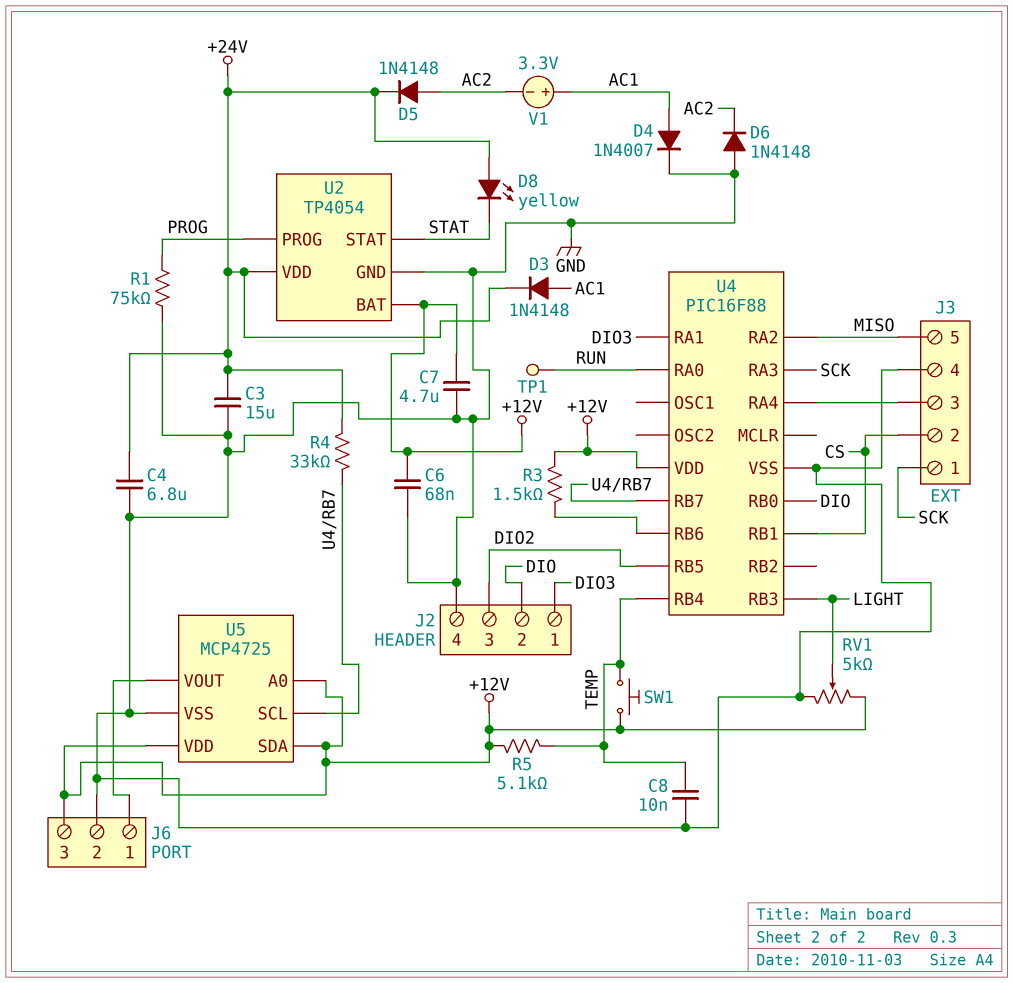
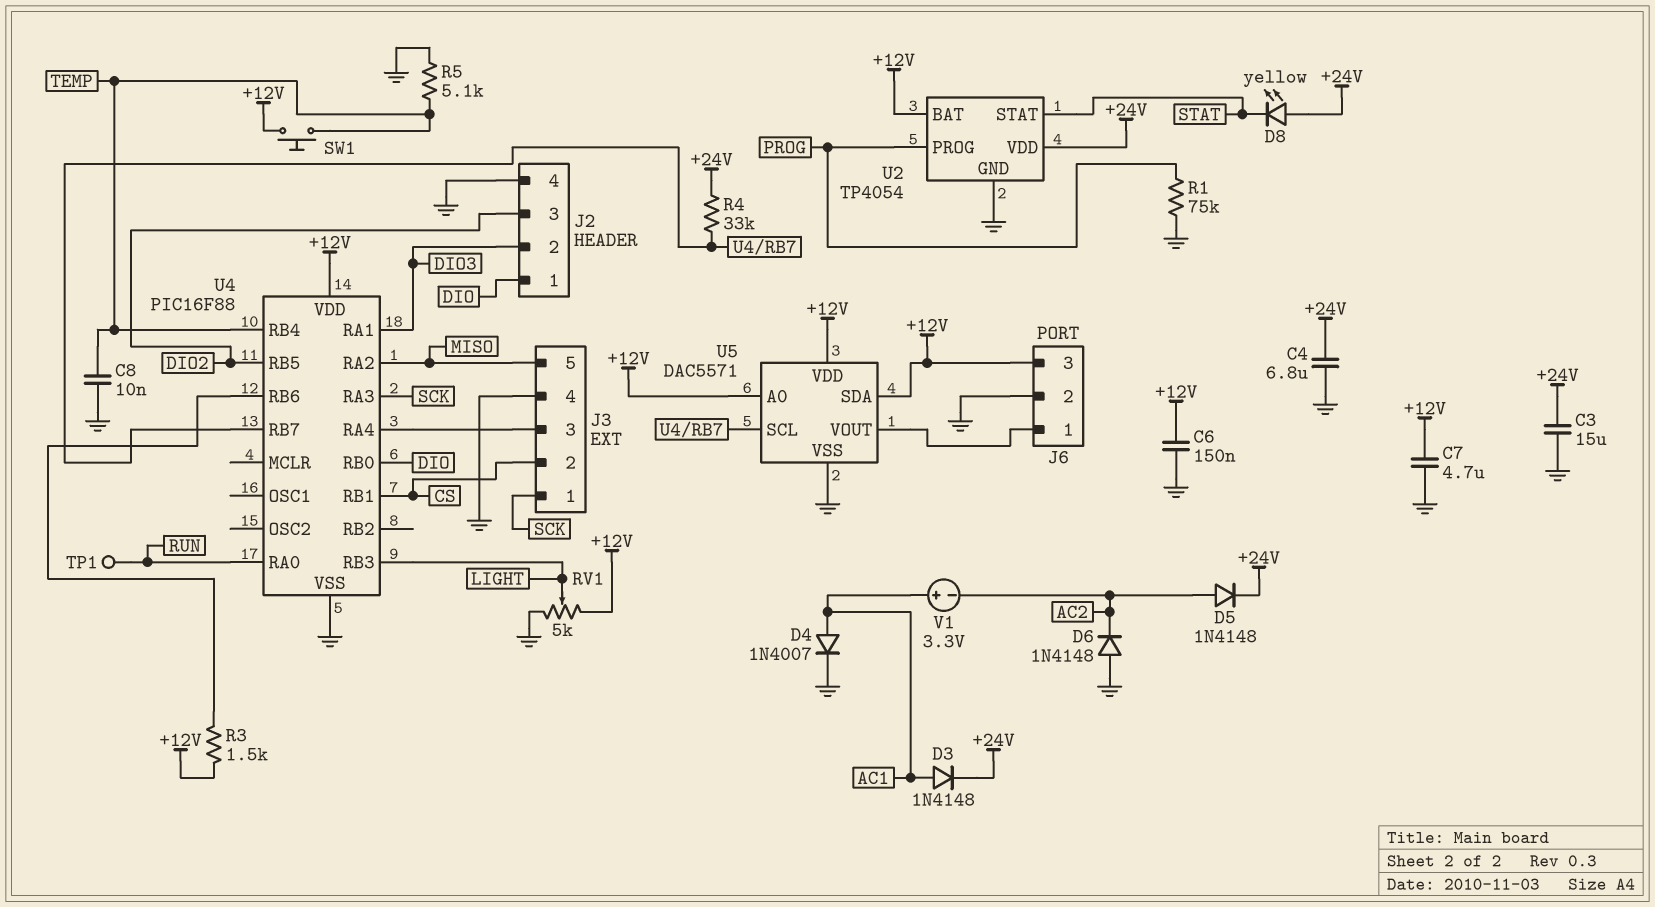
C6: 68nF (+12V, GND) -> 150nF (+12V, GND)
J2 pin 1: DIO3 -> DIO
J2 pin 2: DIO -> DIO3
R5: 5.1k (+12V, TEMP) -> 5.1k (GND, TEMP)
U5: MCP4725 -> DAC5571

